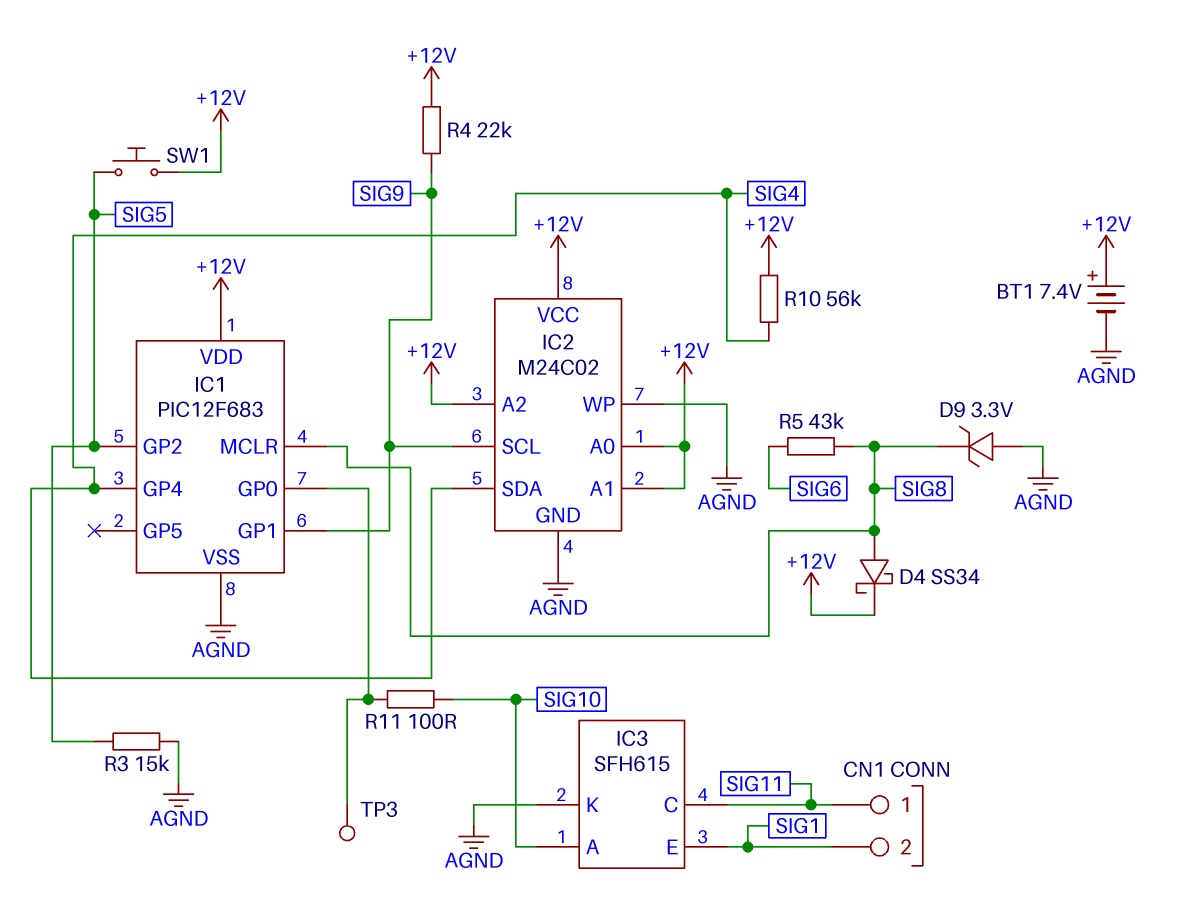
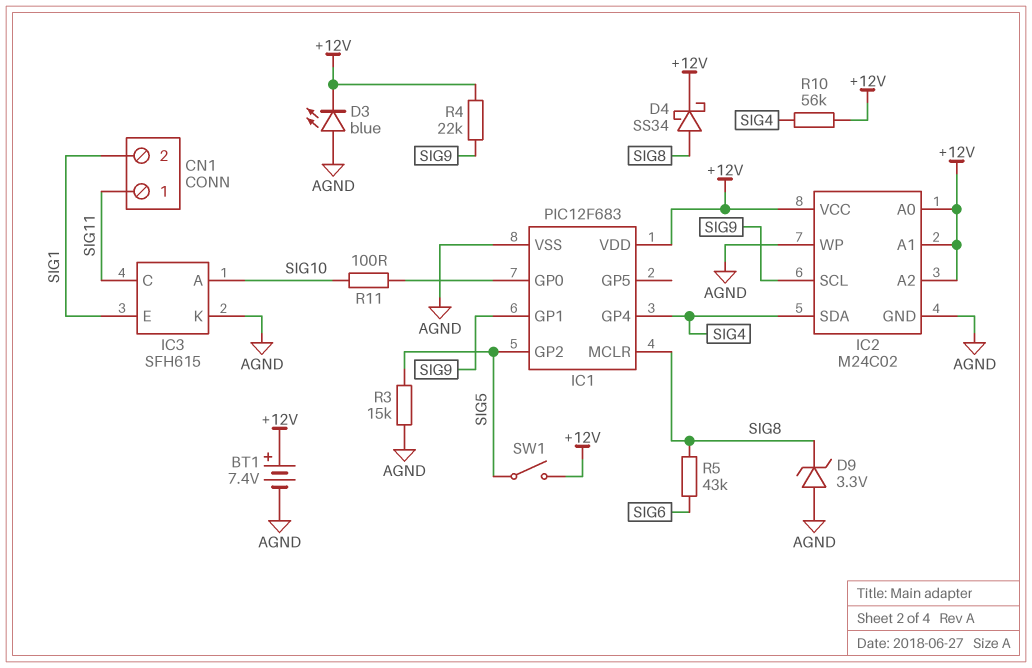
D3: none -> LED blue (A AGND, K +12V)
SW1: button (+12V, SIG5) -> switch (+12V, SIG5)
TP3: test point (IC1/GP0) -> none

